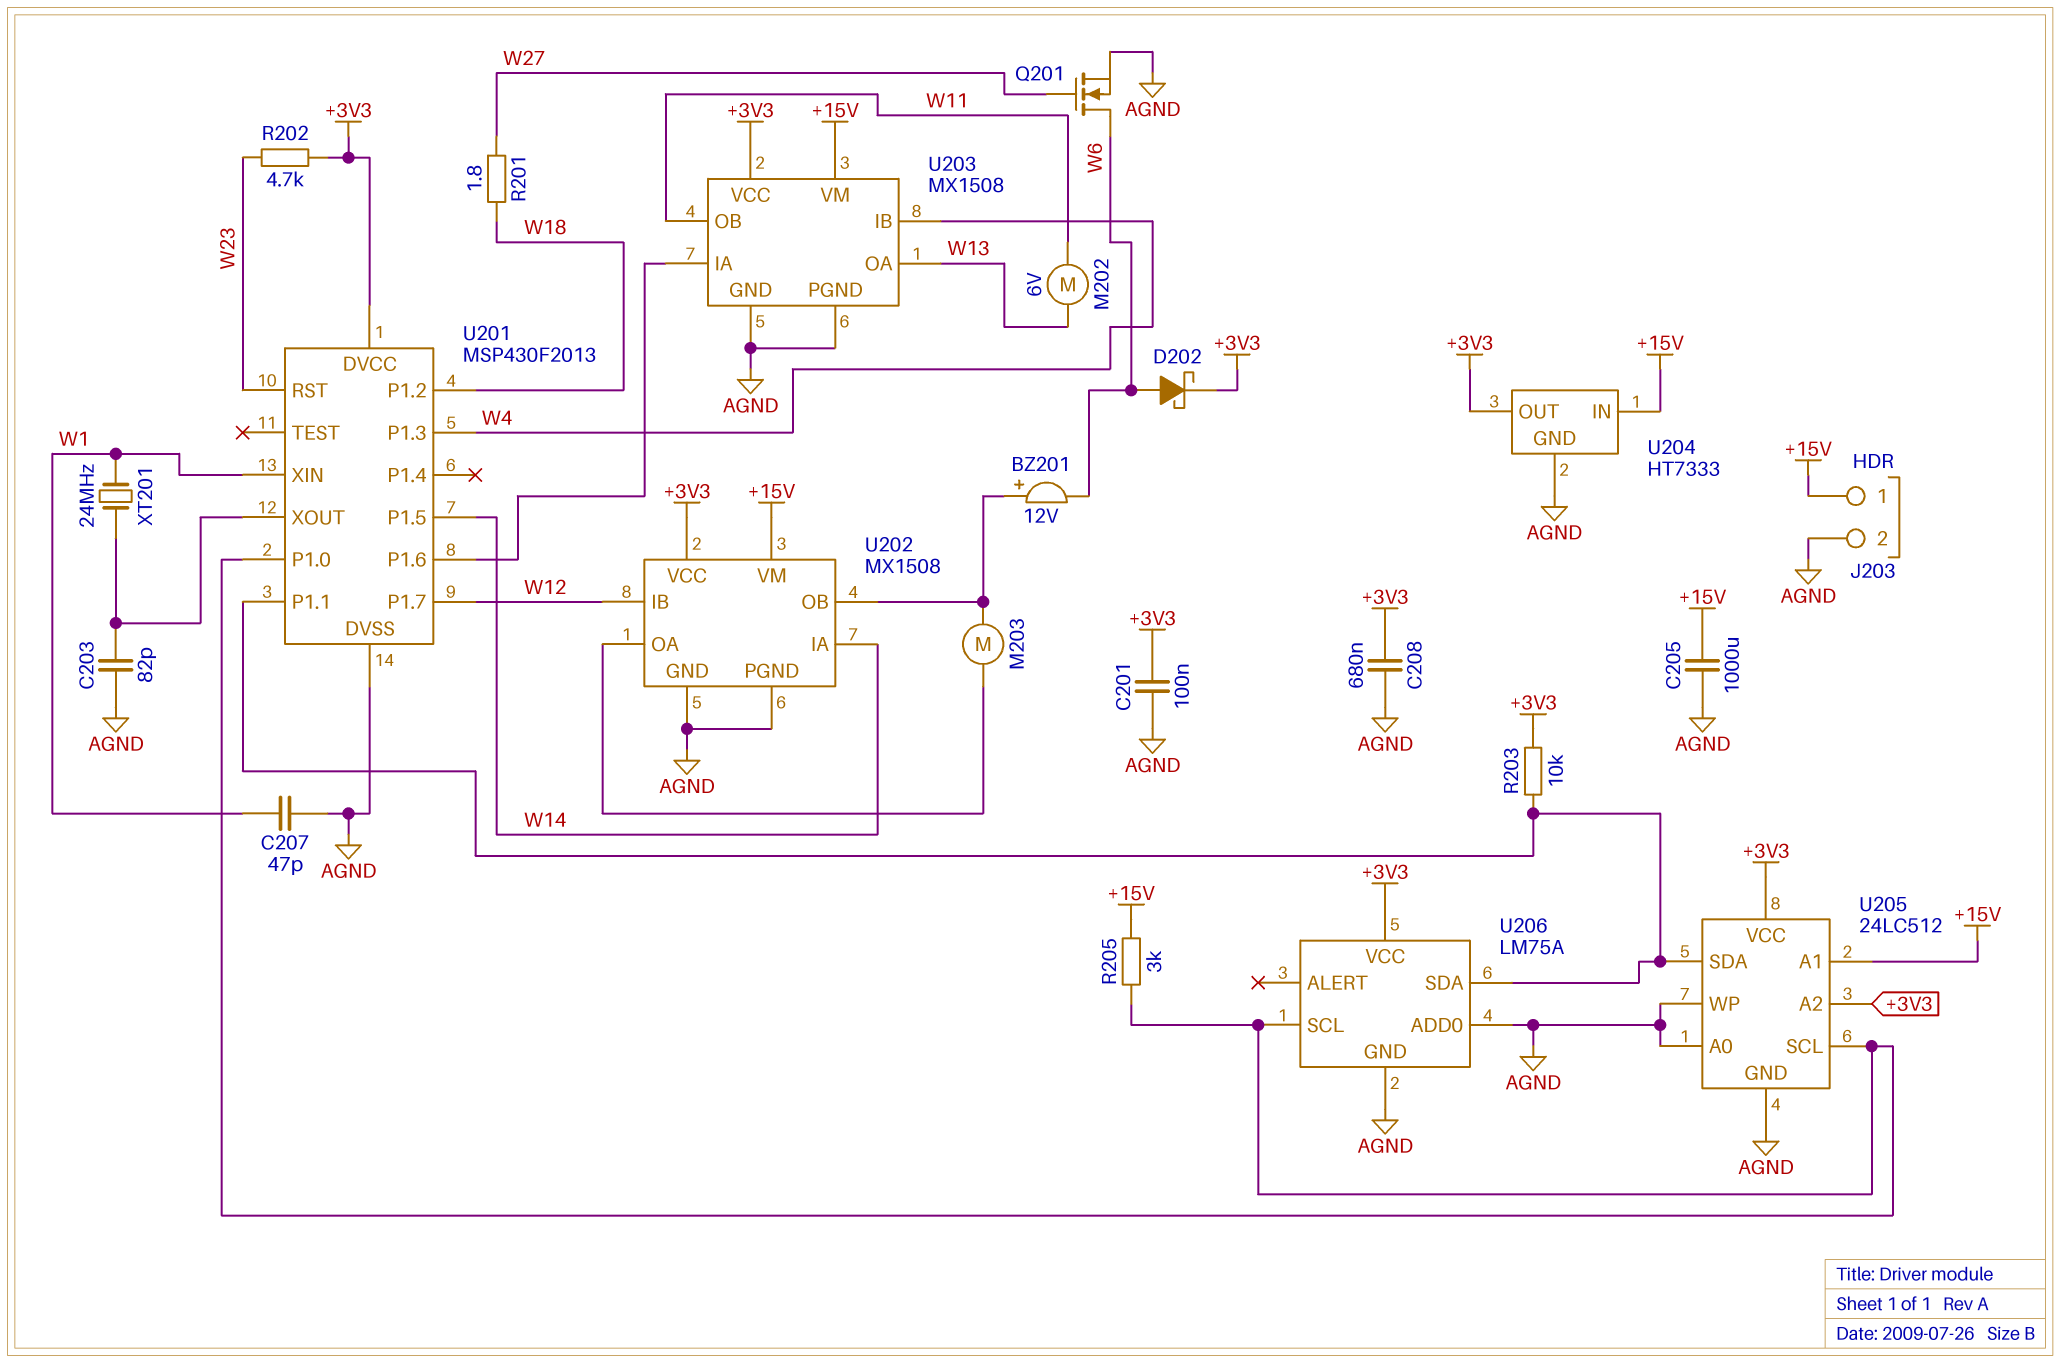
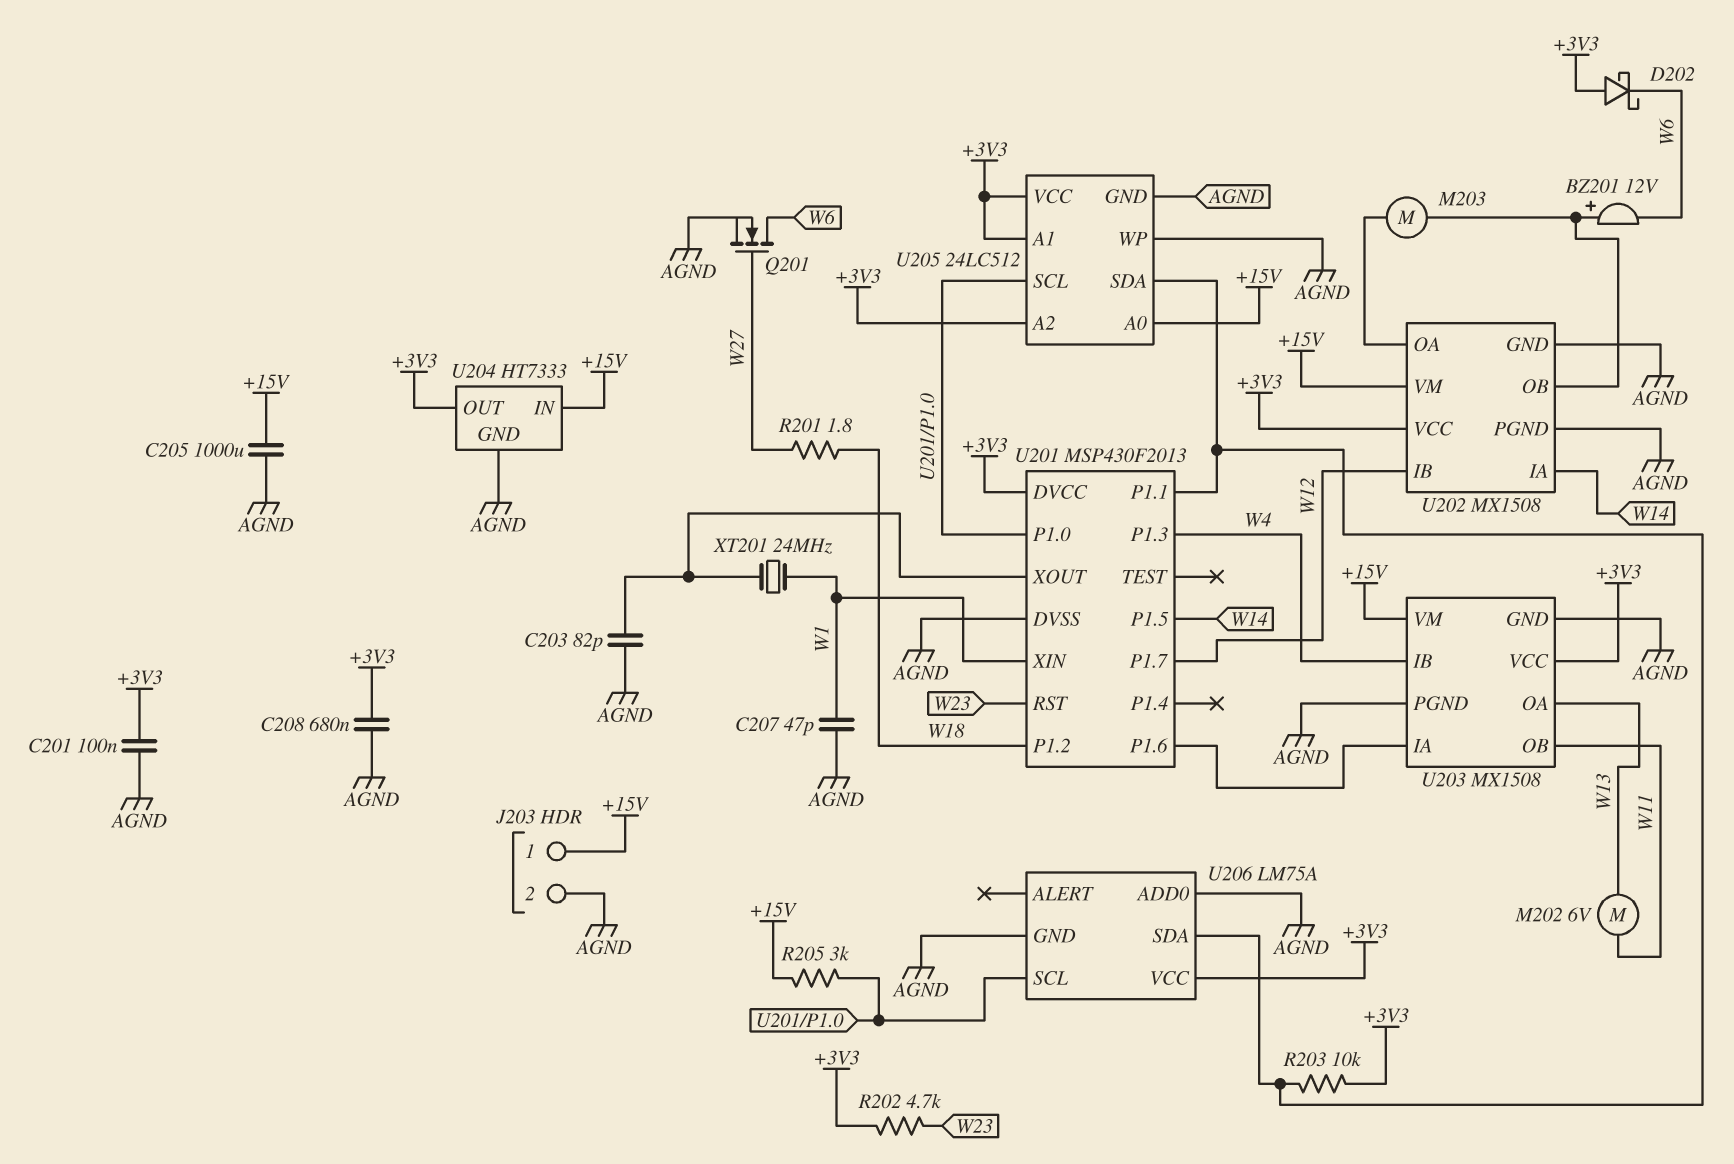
D202: schottky (A W6, K +3V3) -> schottky (A +3V3, K W6)
U205 pin A0: AGND -> +15V
U205 pin A1: +15V -> +3V3

